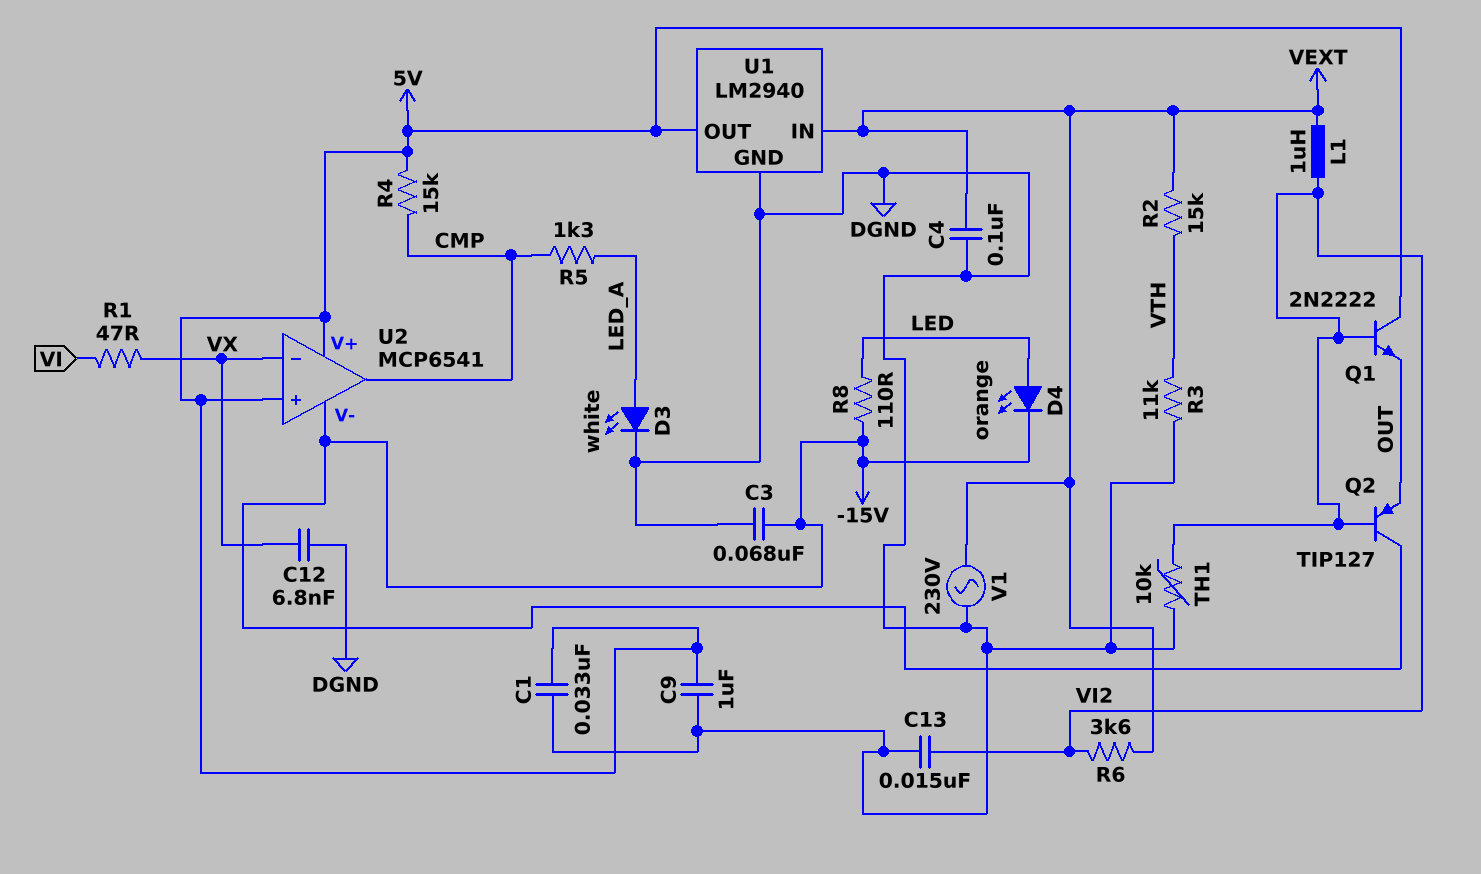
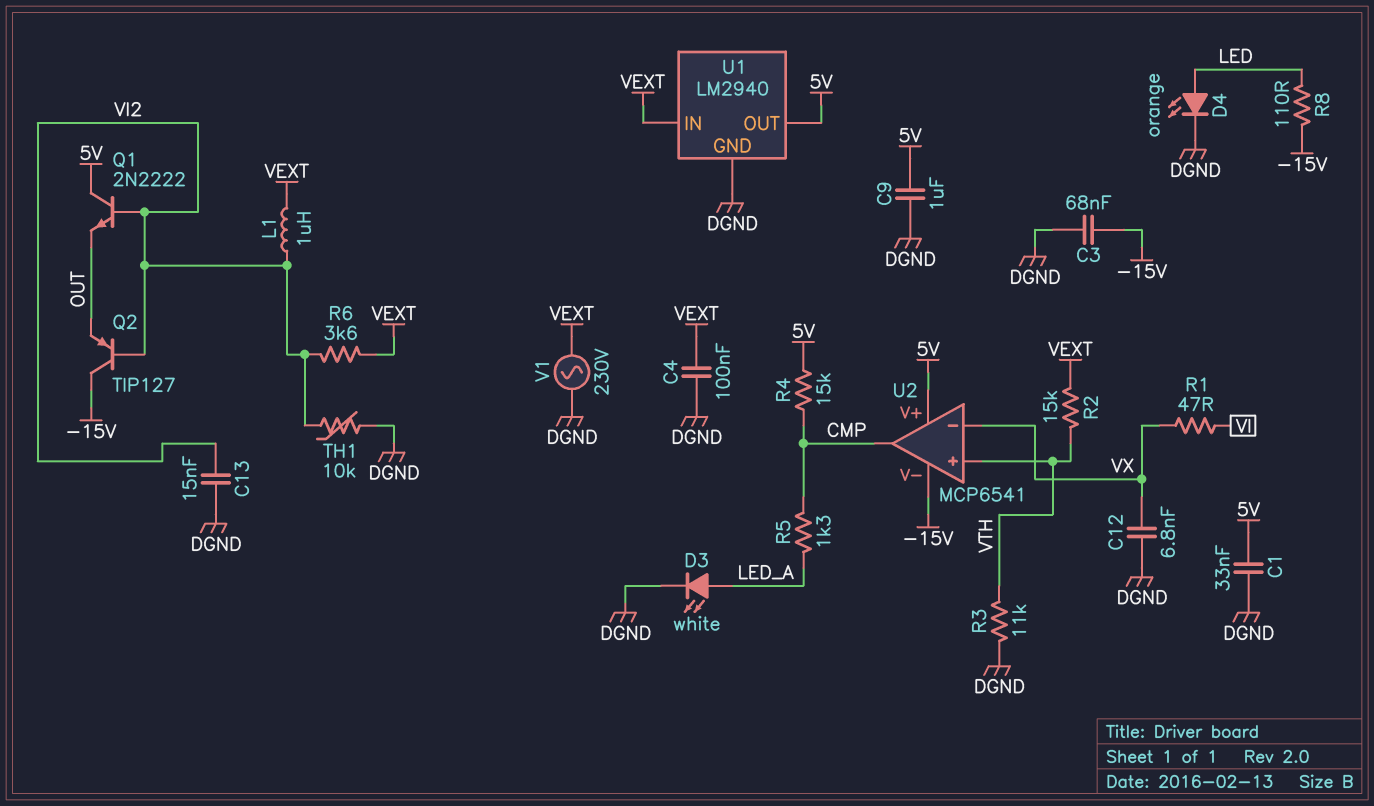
D4: LED orange (A LED, K -15V) -> LED orange (A LED, K DGND)
U2 pin in+: 5V -> VTH

